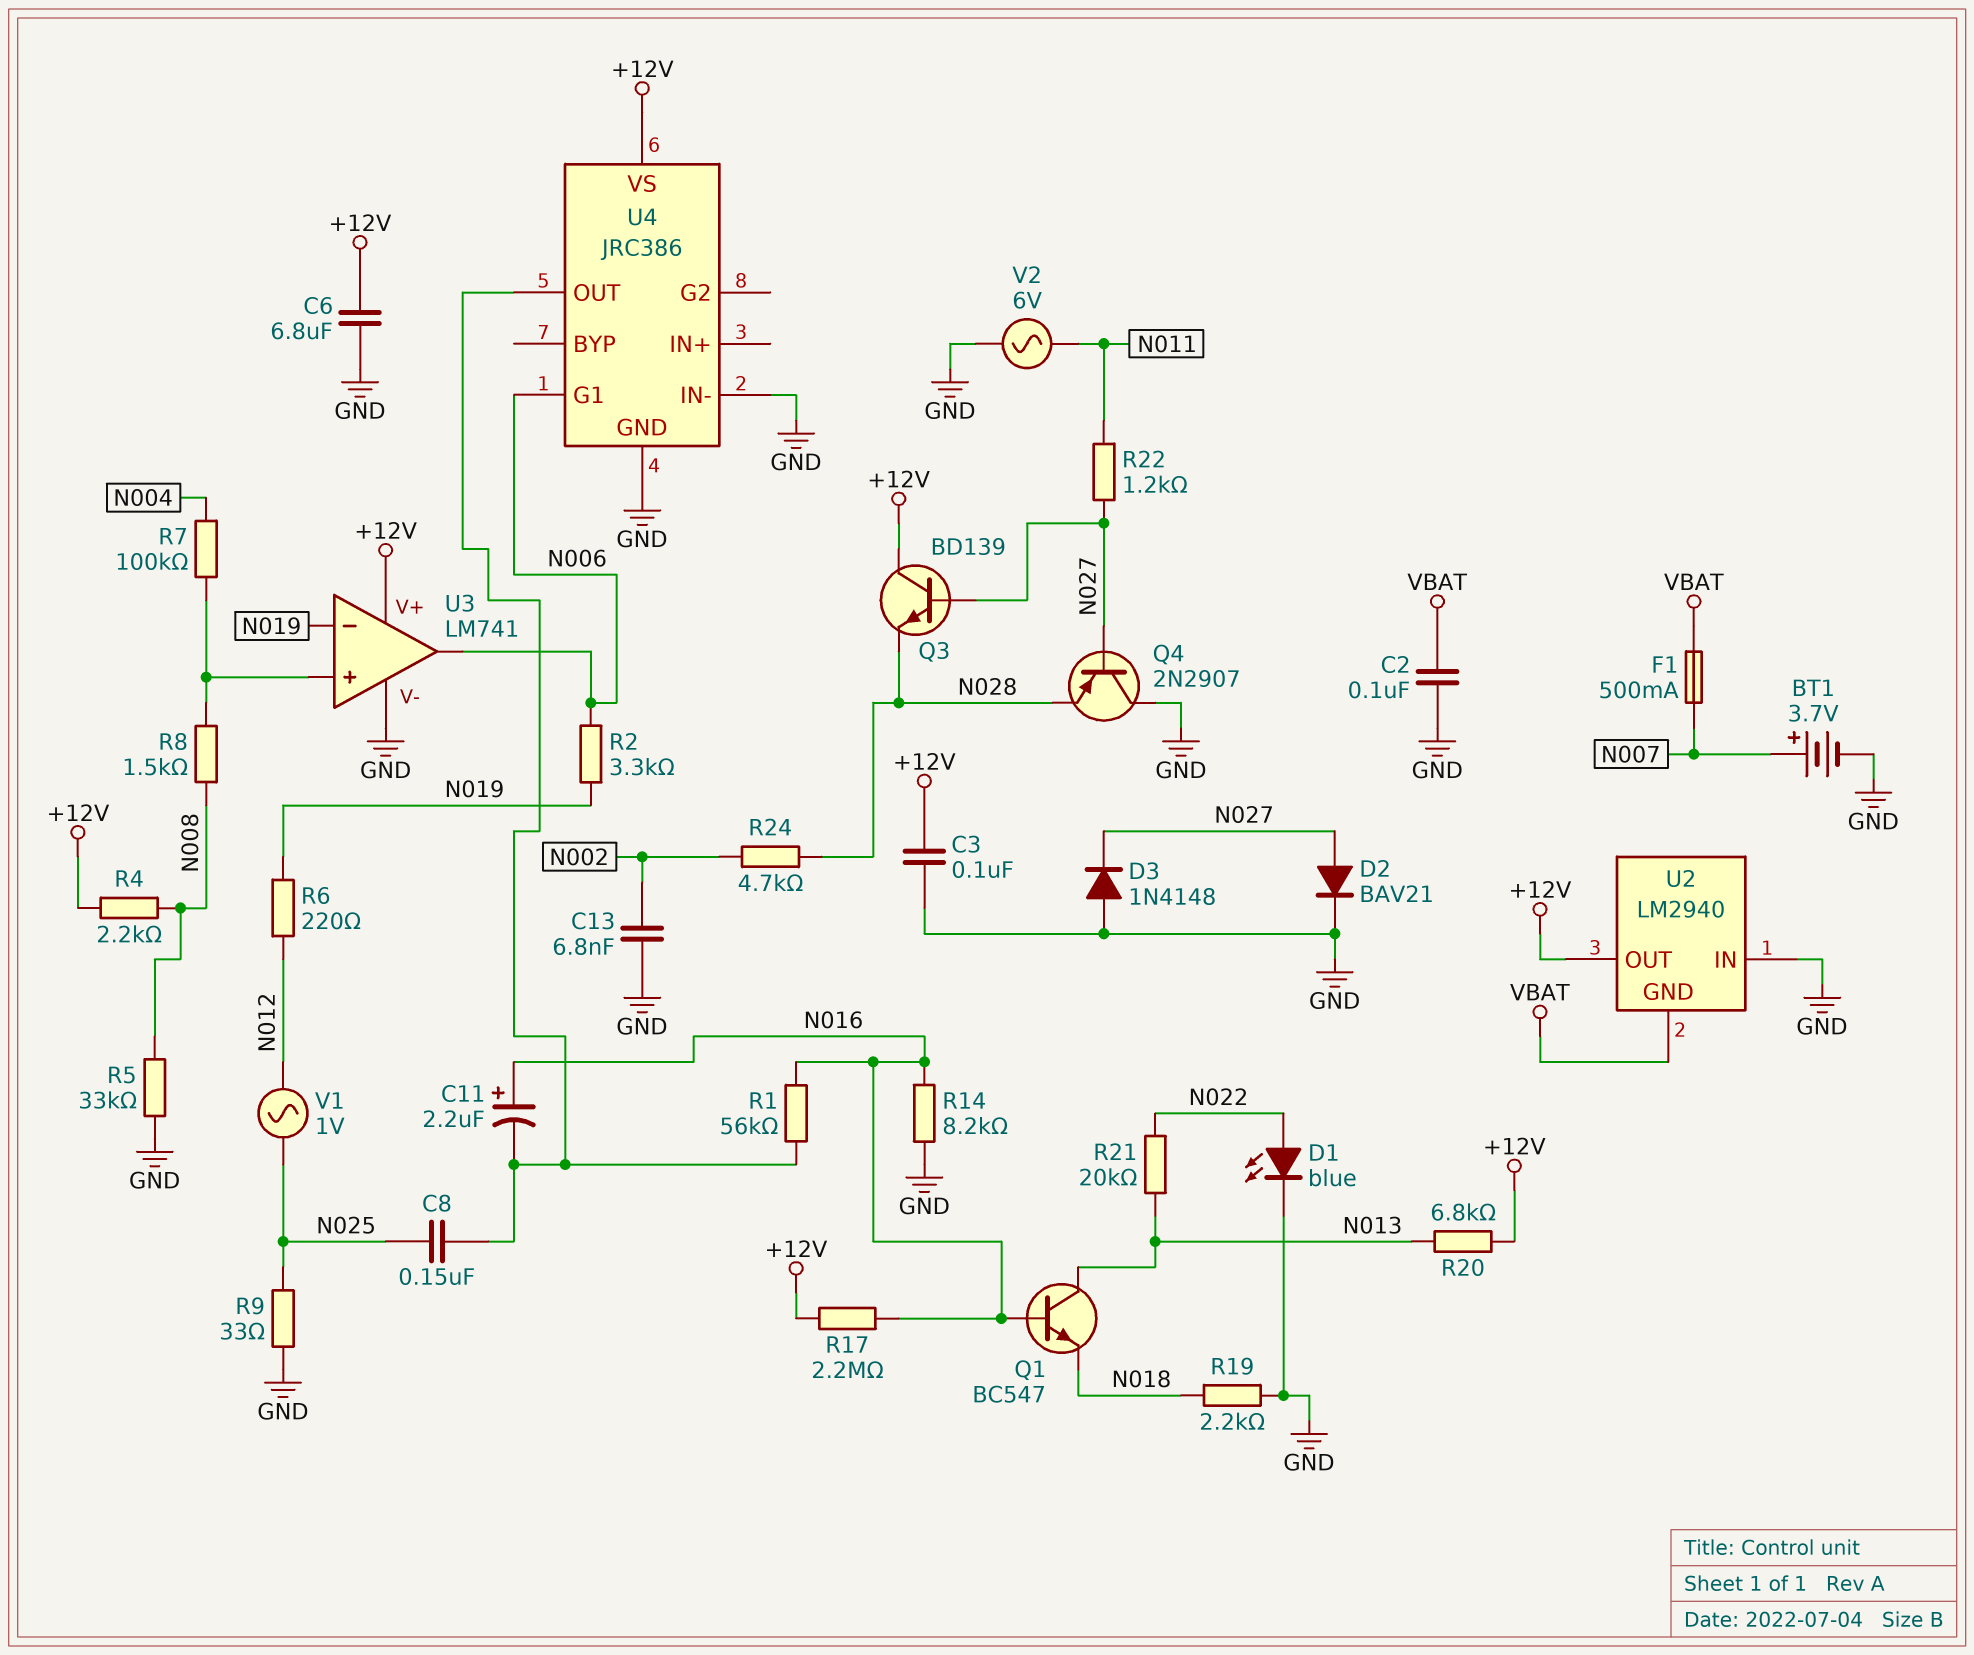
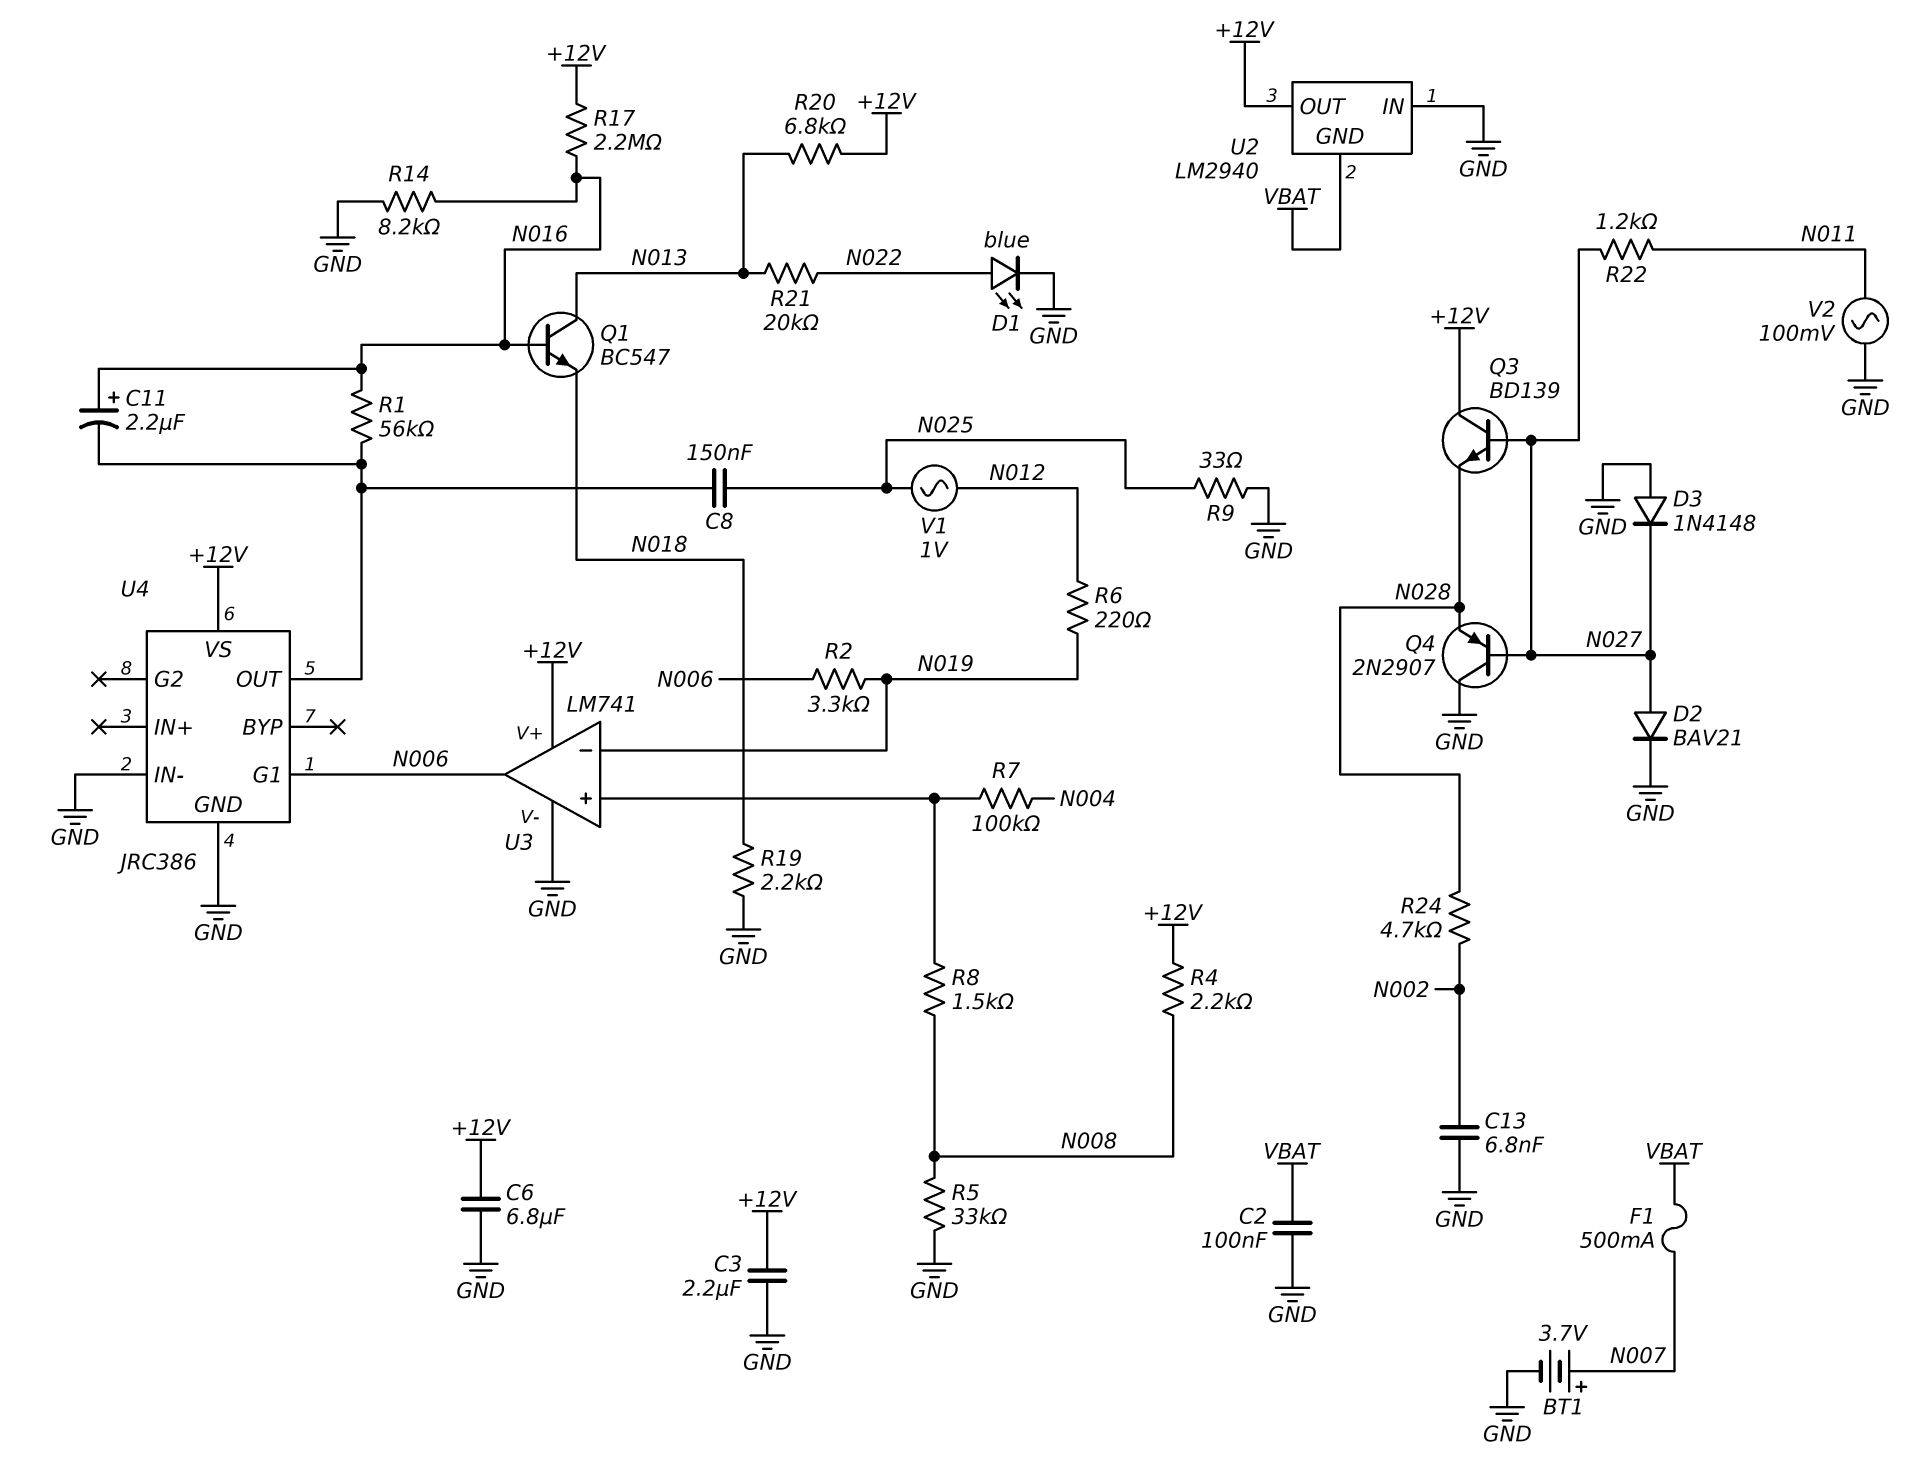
C3: 100nF (+12V, GND) -> 2.2uF (+12V, GND)
V2: AC 6V (GND, N011) -> AC 100mV (GND, N011)

